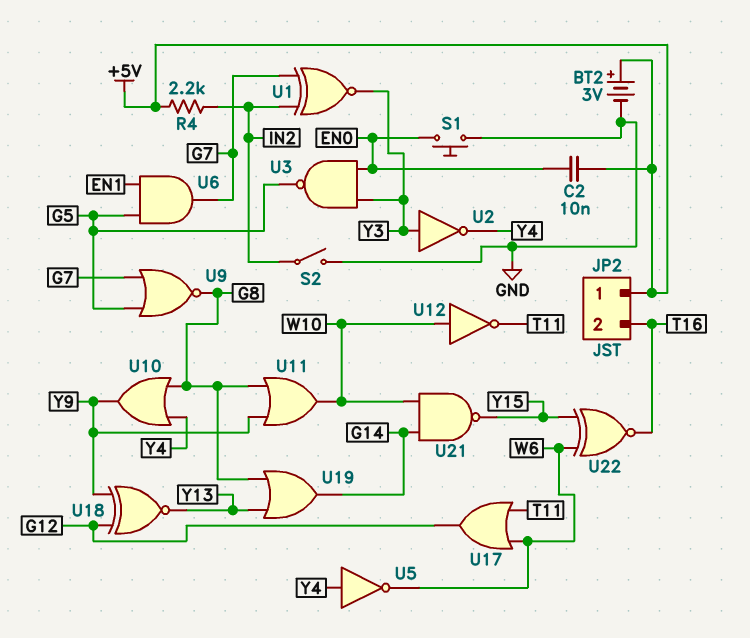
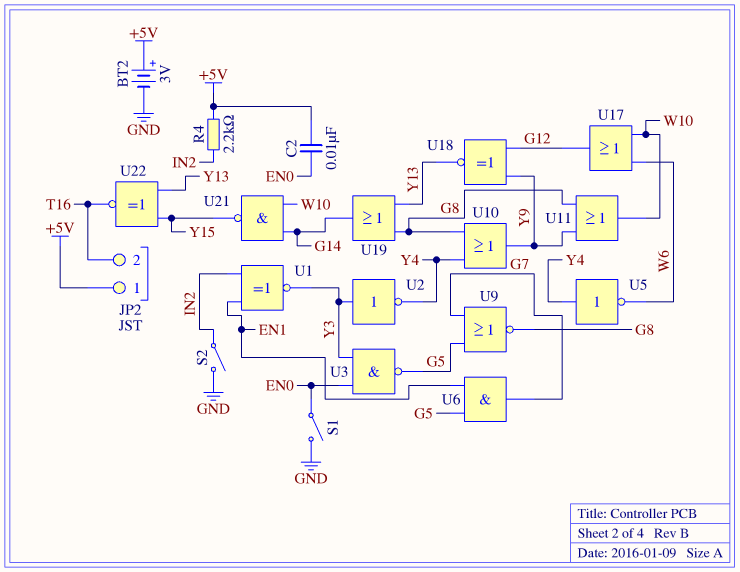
S1: button (EN0, GND) -> switch (EN0, GND)
U1: XNOR (in G7, in IN2, out Y3) -> XNOR (in EN1, in IN2, out Y3)
U12: NOT (in W10, out T11) -> none
U17: OR (in T11, in W6, out G12) -> OR (in W6, in W10, out G12)
U22: XNOR (in W6, in Y15, out T16) -> XNOR (in Y13, in Y15, out T16)

